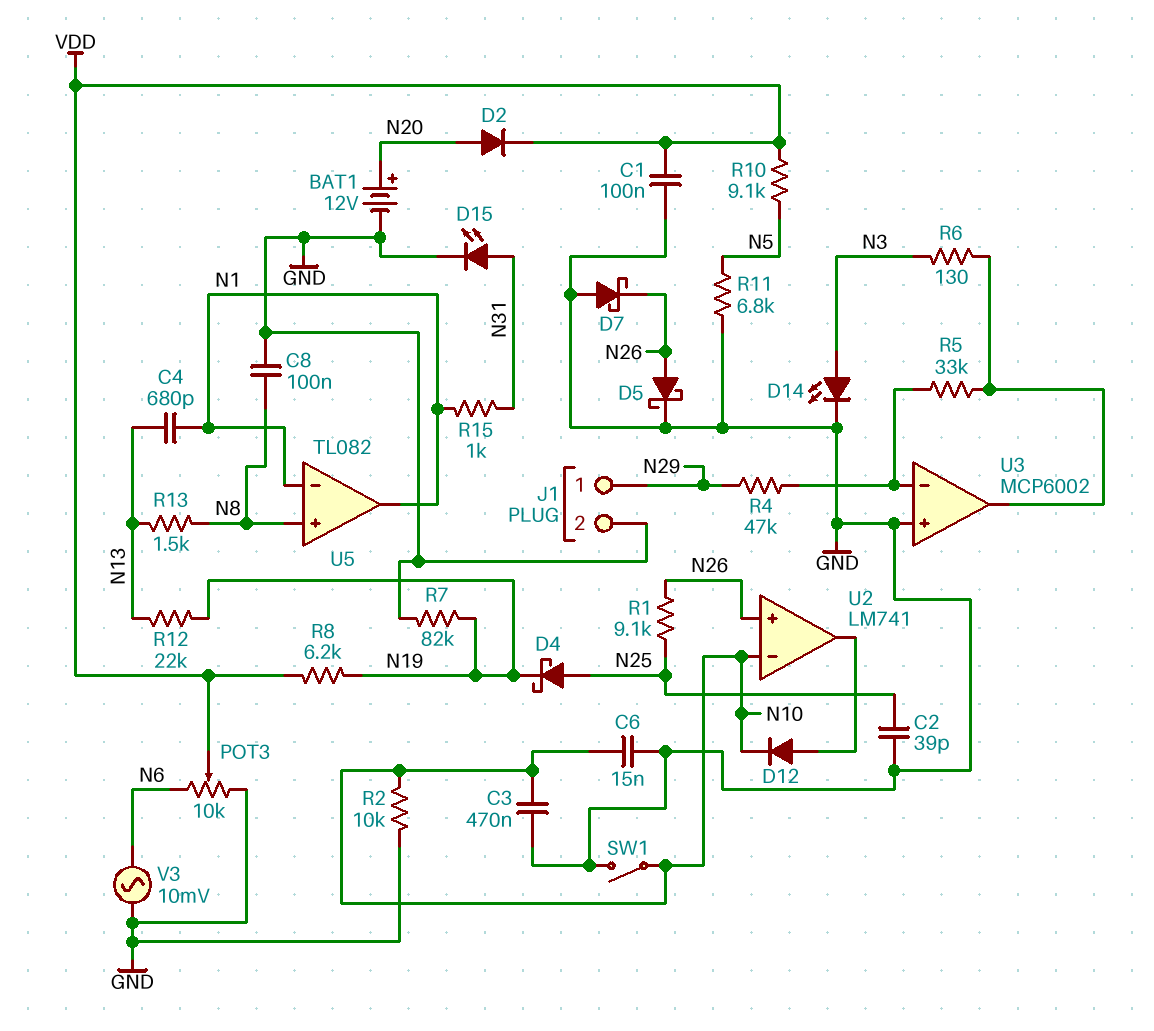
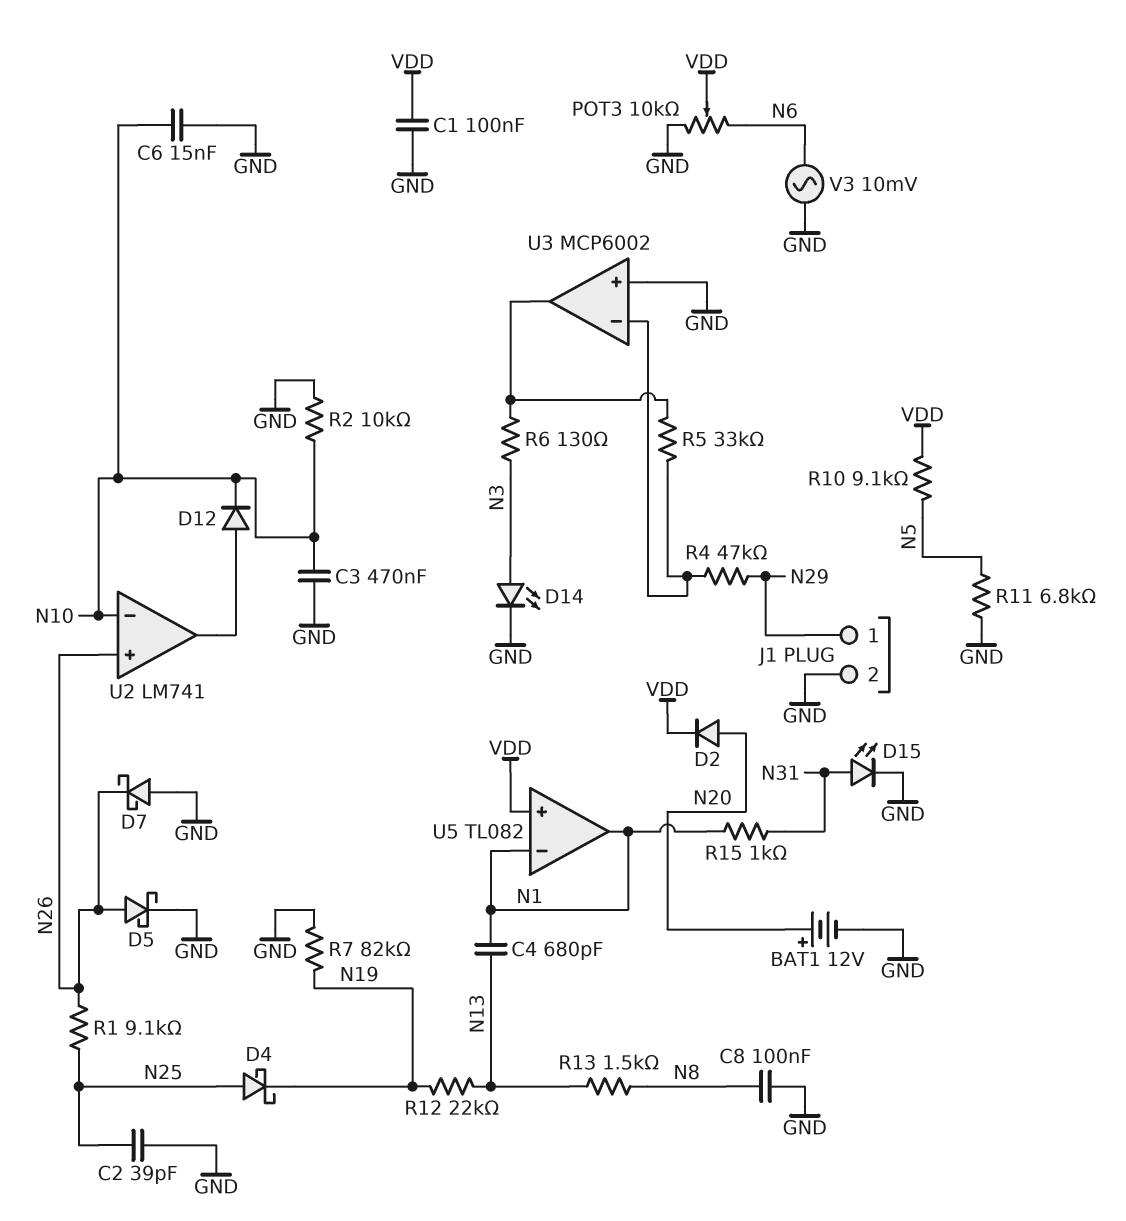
R8: 6.2k (N19, VDD) -> none
SW1: switch (GND, N10) -> none
U5 pin in+: N8 -> VDD

